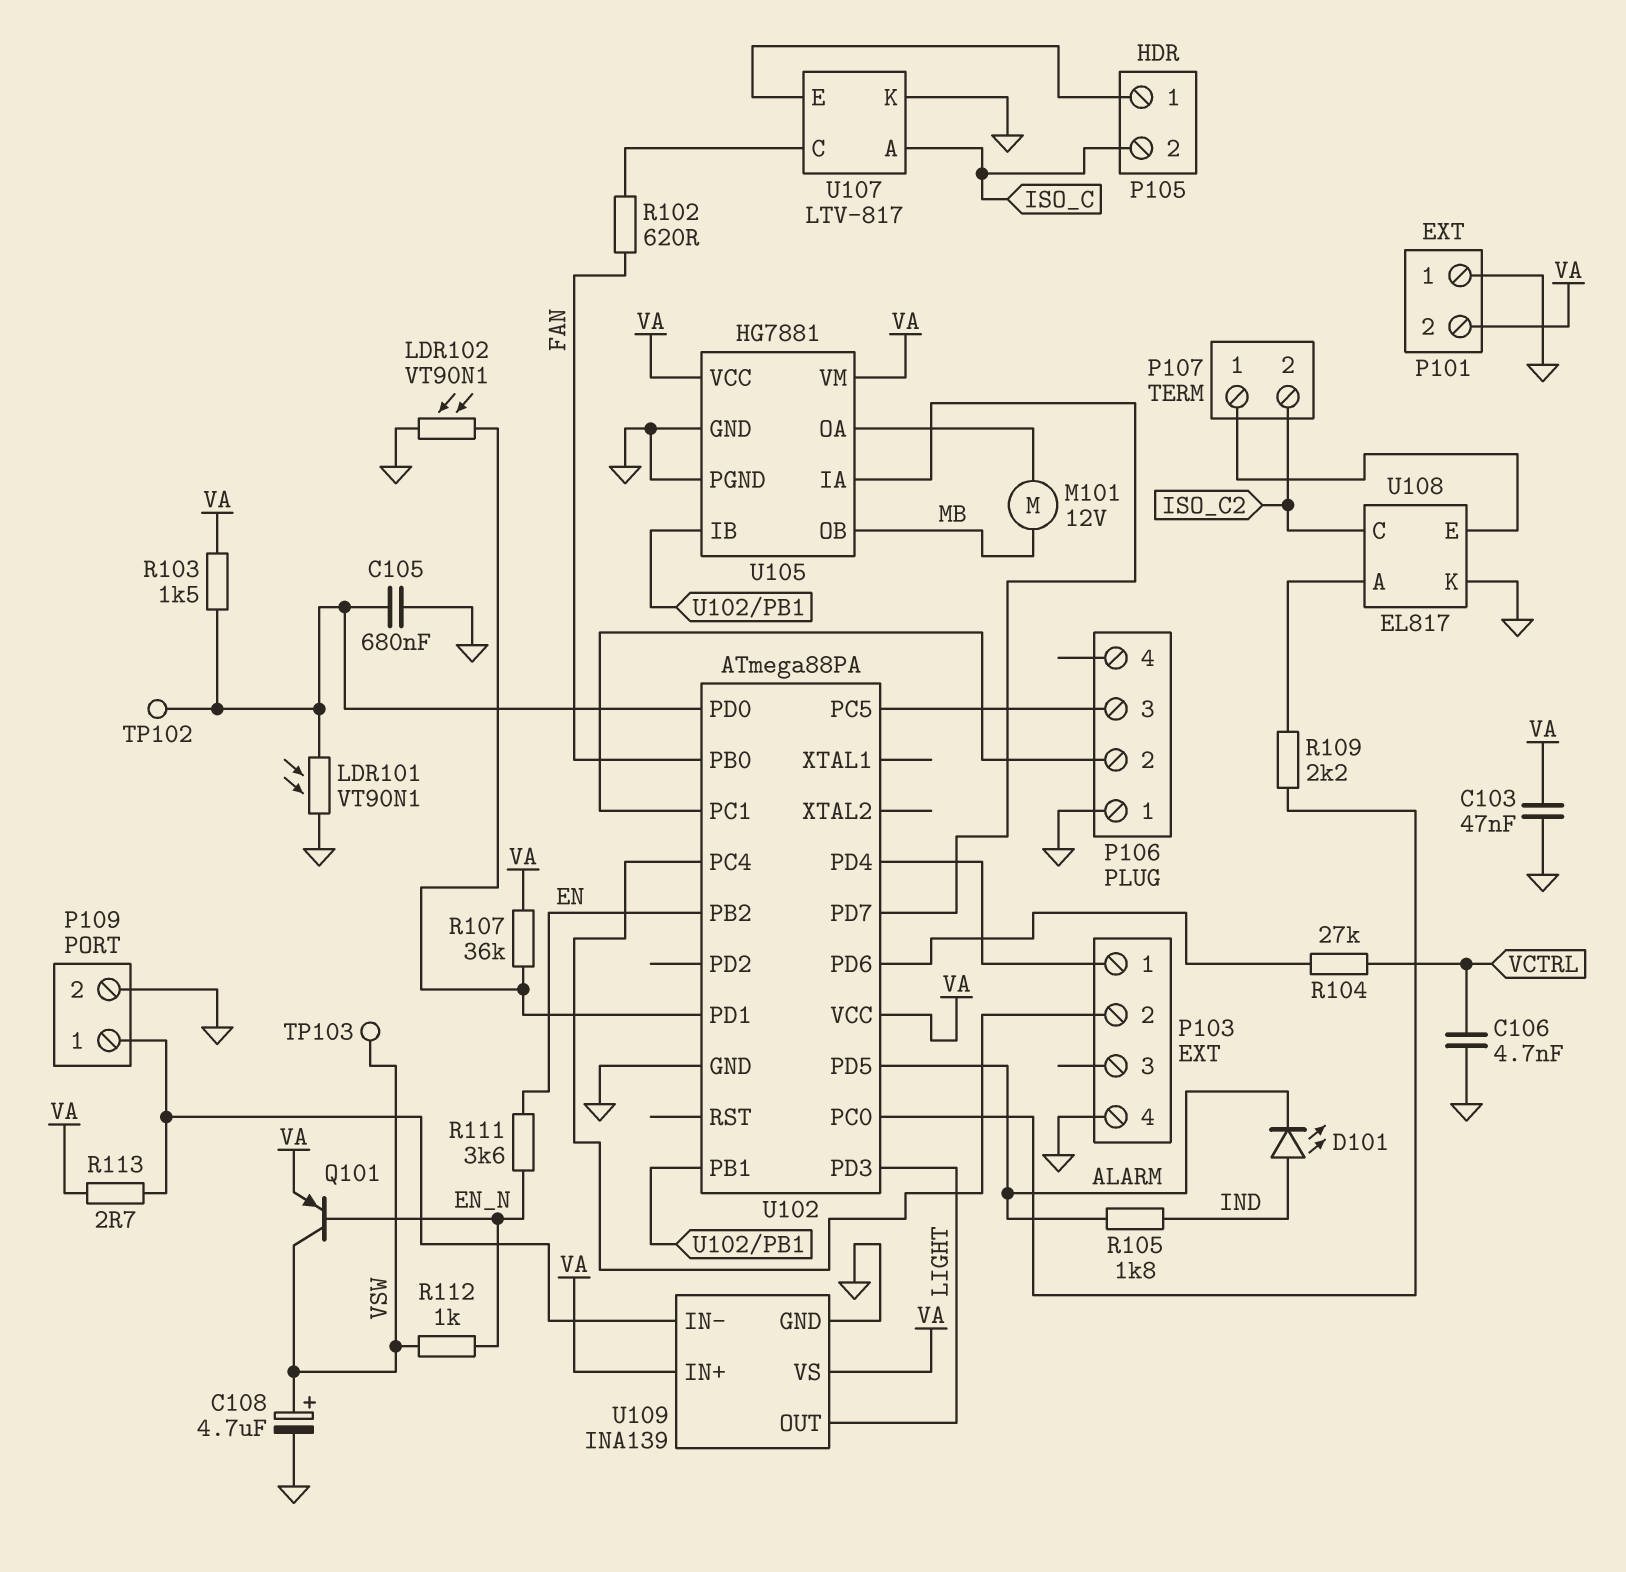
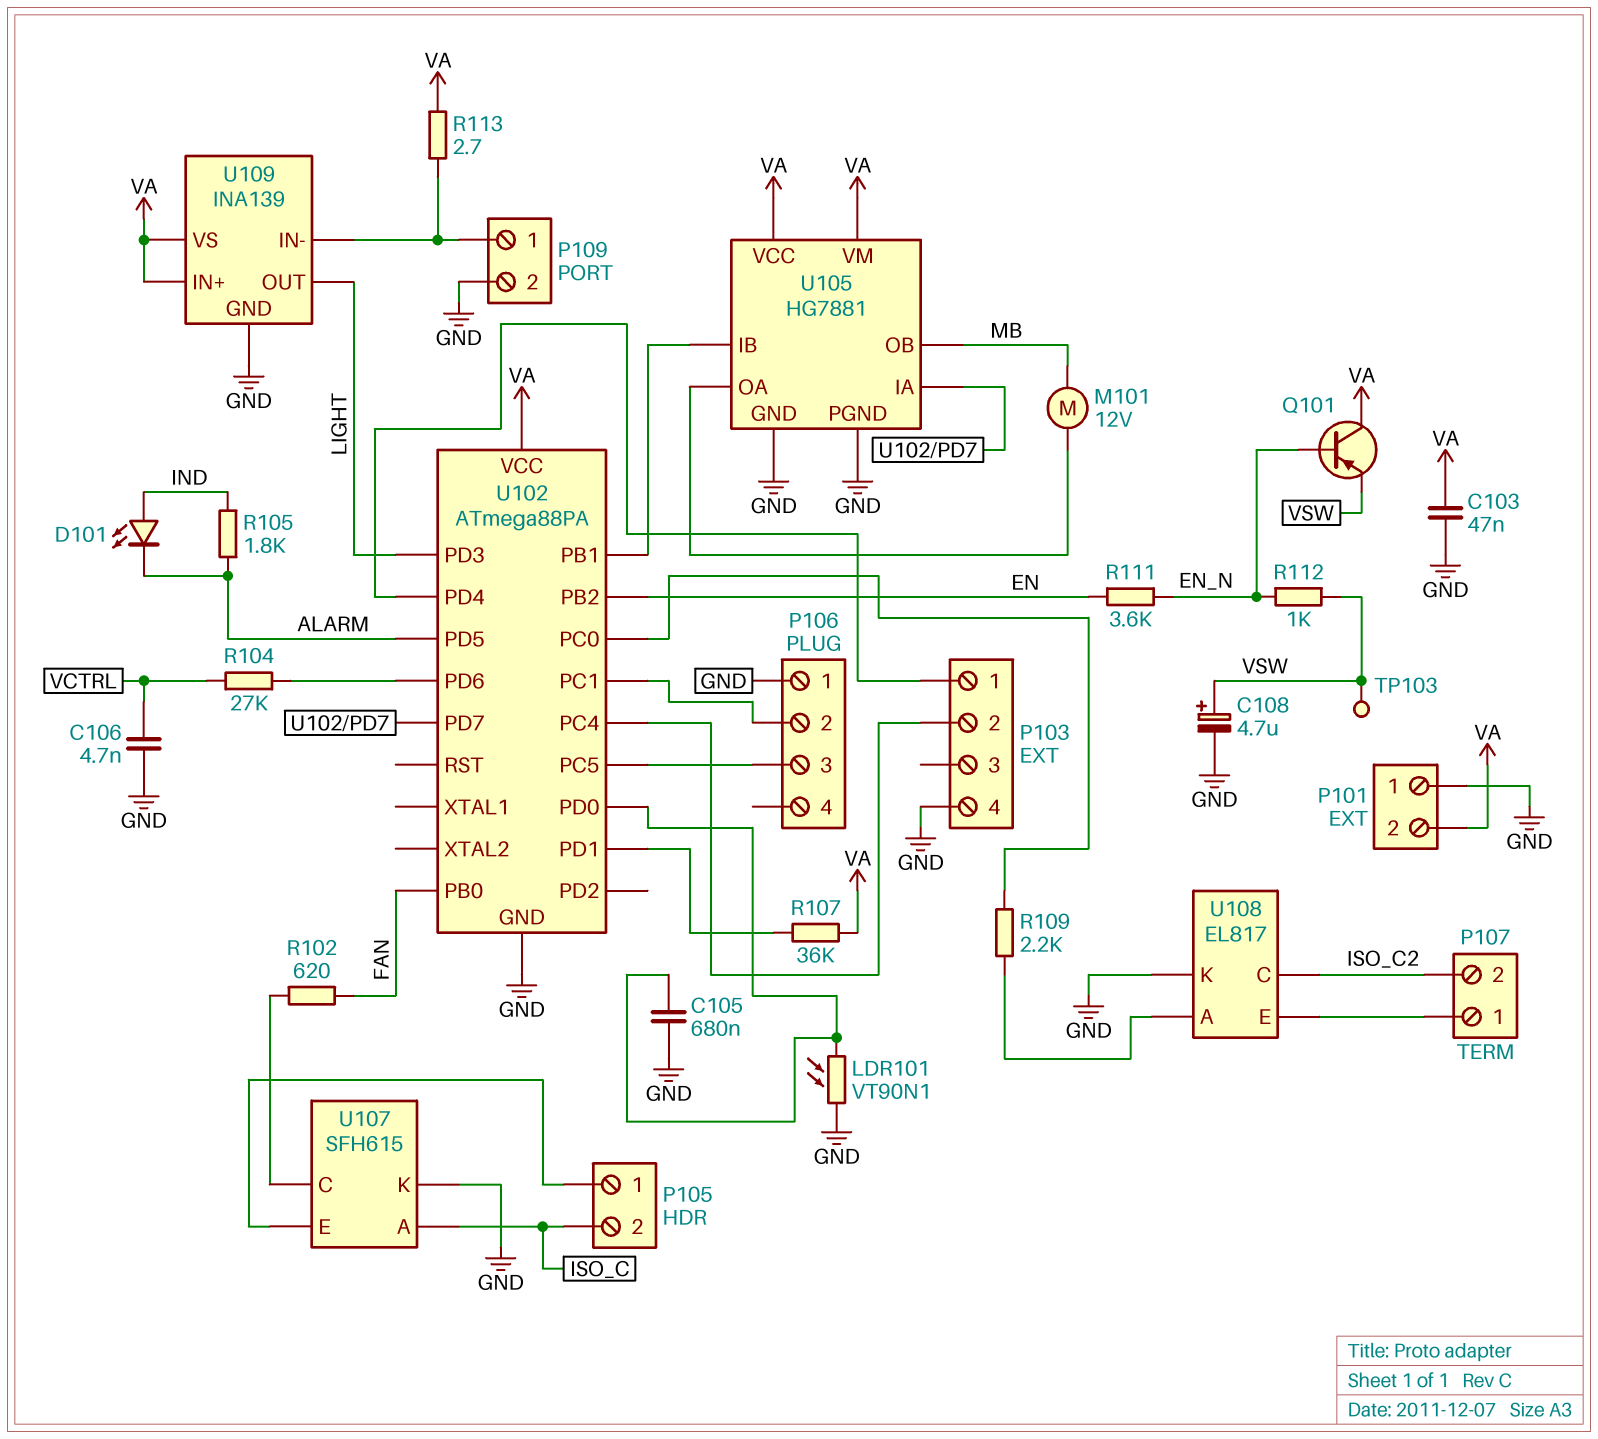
LDR102: VT90N1 (GND, U102/PD1) -> none
Q101: PNP (B EN_N, C VSW, E VA) -> PNP (B EN_N, C VA, E VSW)
R103: 1.5k (U102/PD0, VA) -> none
TP102: test point (U102/PD0) -> none
U107: LTV-817 -> SFH615

